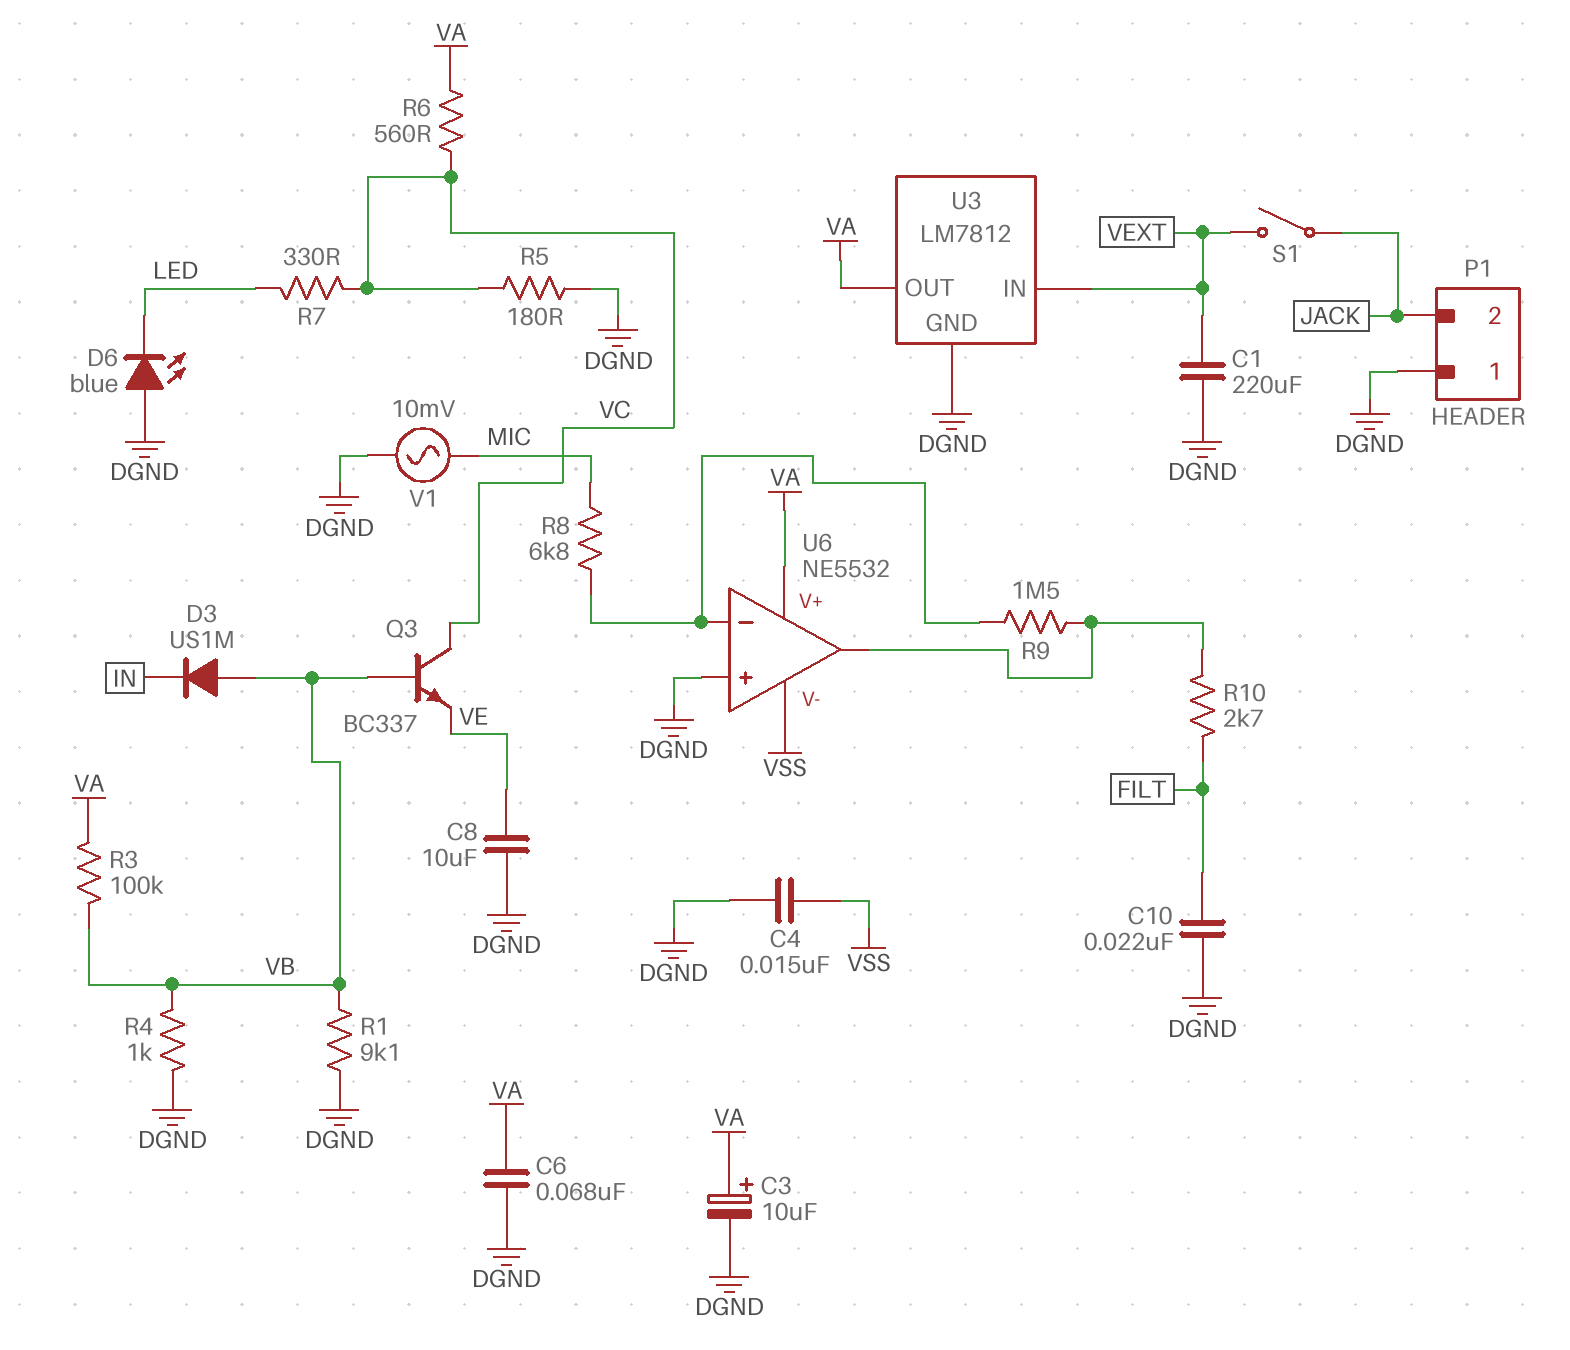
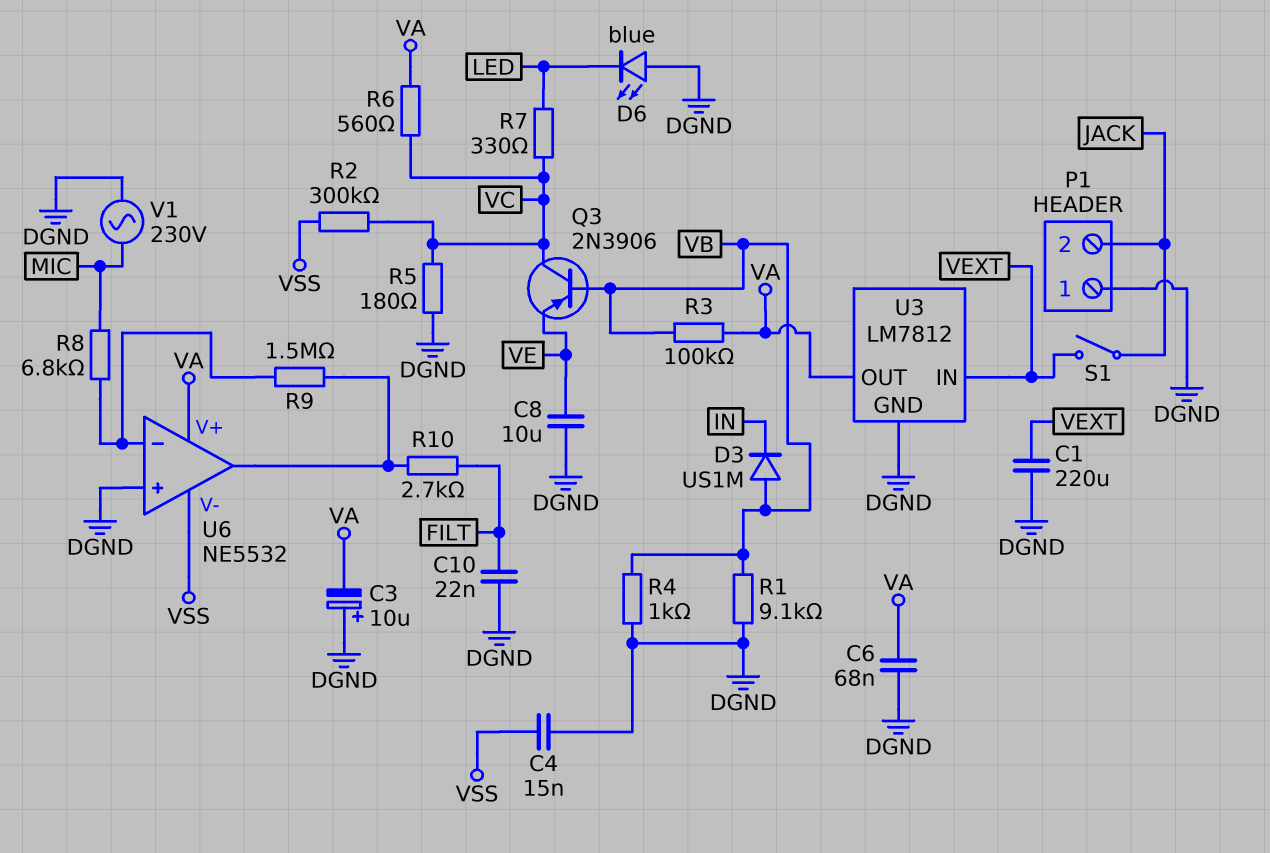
C3: 10uF (plus VA, minus DGND) -> 10uF (plus DGND, minus VA)
Q3: NPN BC337 (B VB, C VC, E VE) -> PNP 2N3906 (B VB, C VC, E VE)
R2: none -> 300k (VC, VSS)
V1: AC 10mV (DGND, MIC) -> AC 230V (DGND, MIC)

